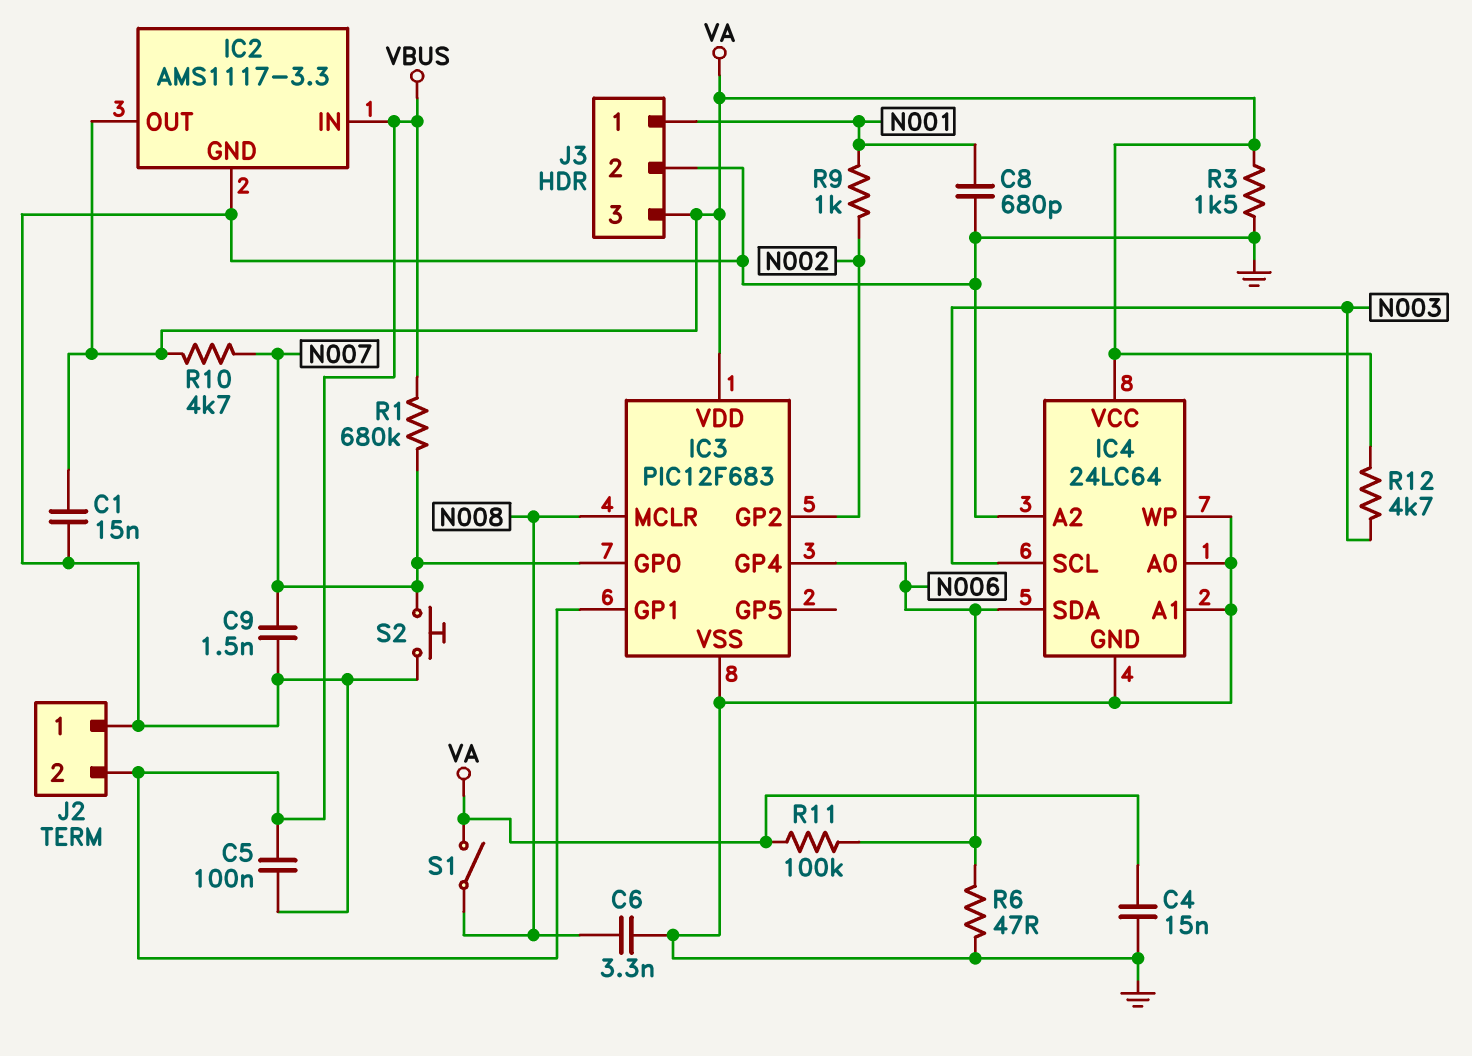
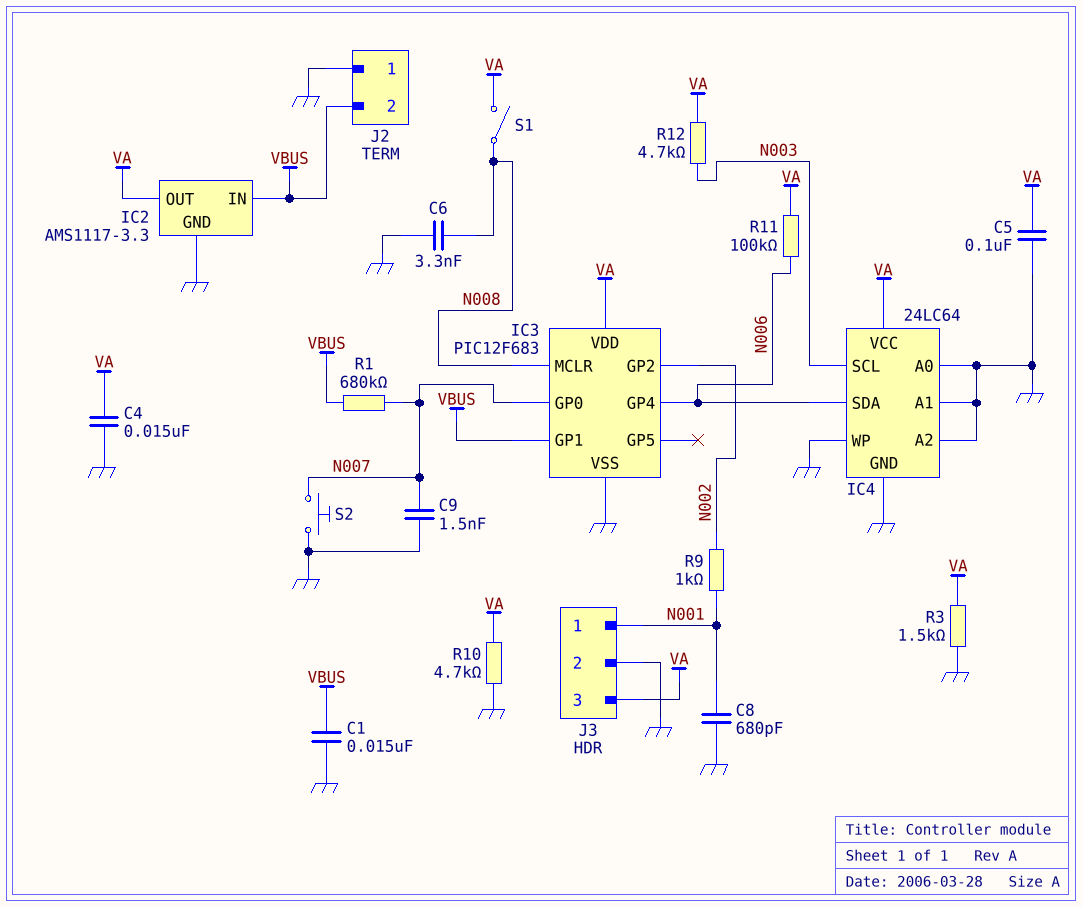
C1: 15nF (GND, VA) -> 15nF (GND, VBUS)
C5: 100nF (GND, VBUS) -> 100nF (GND, VA)
R6: 47 (GND, N006) -> none
R10: 4.7k (N007, VA) -> 4.7k (GND, VA)

